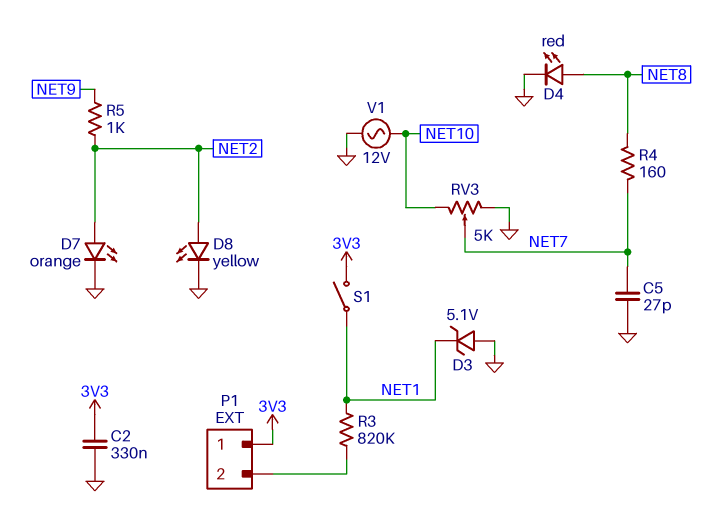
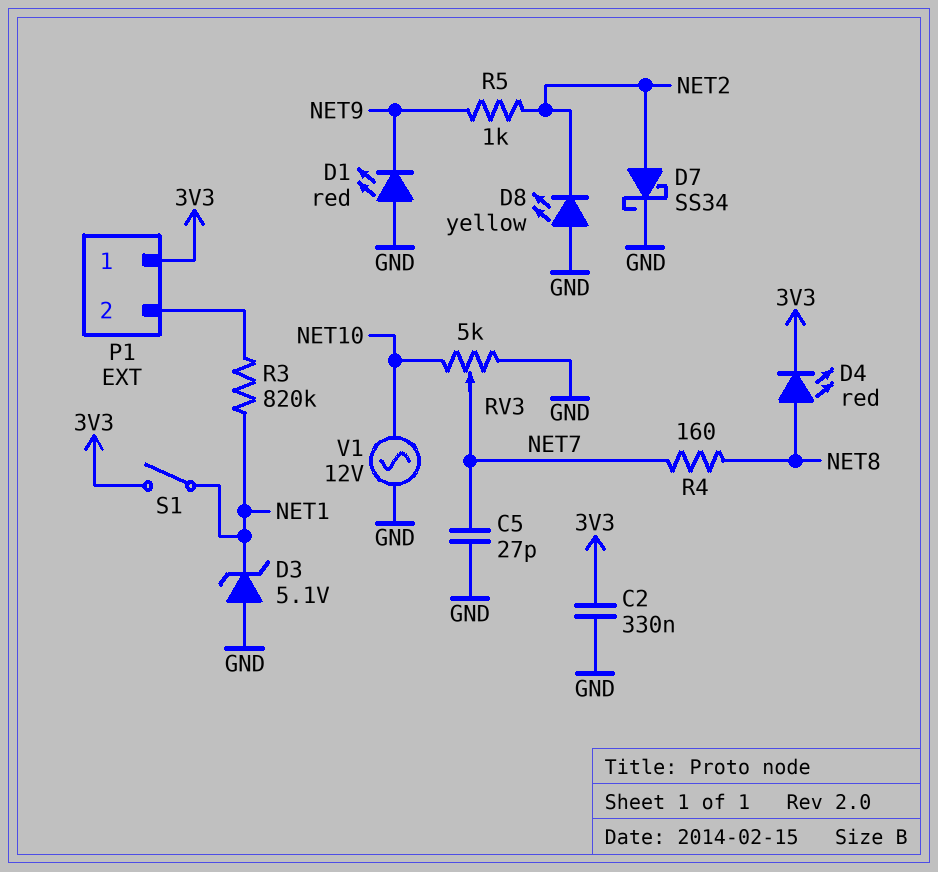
D1: none -> LED red (A GND, K NET9)
D4: LED red (A NET8, K GND) -> LED red (A NET8, K 3V3)
D7: LED orange (A NET2, K GND) -> schottky SS34 (A NET2, K GND)
D8: LED yellow (A NET2, K GND) -> LED yellow (A GND, K NET2)

